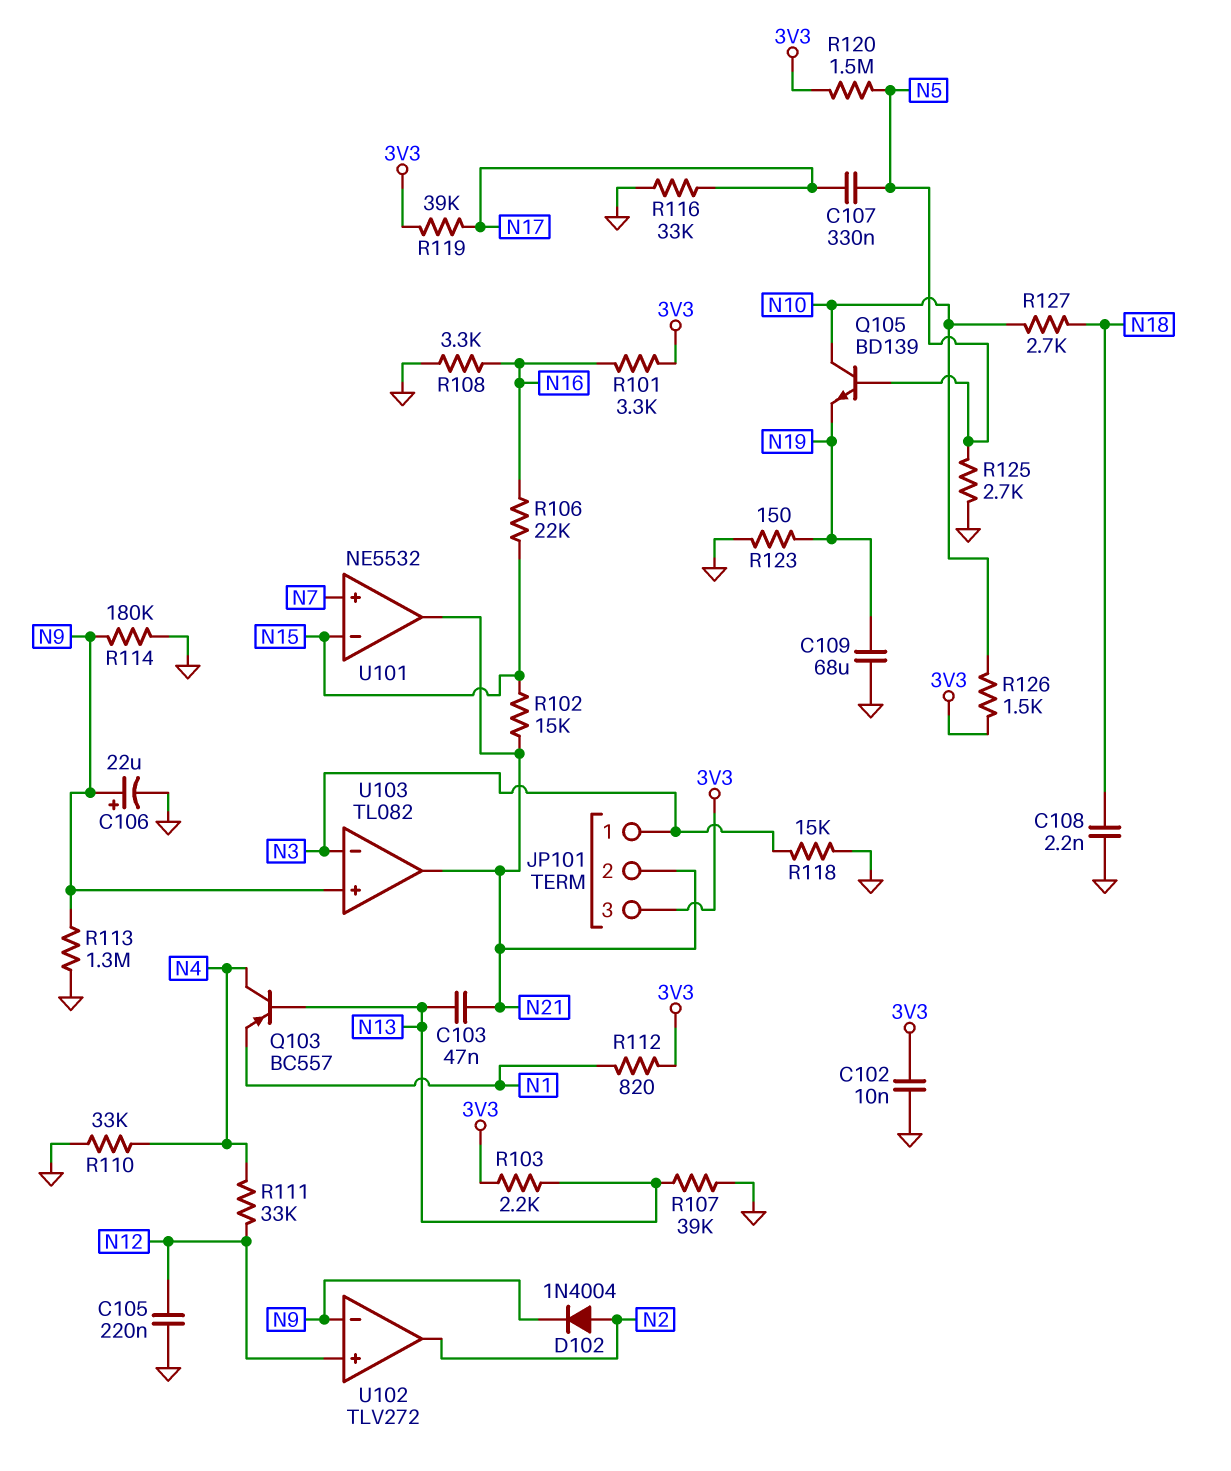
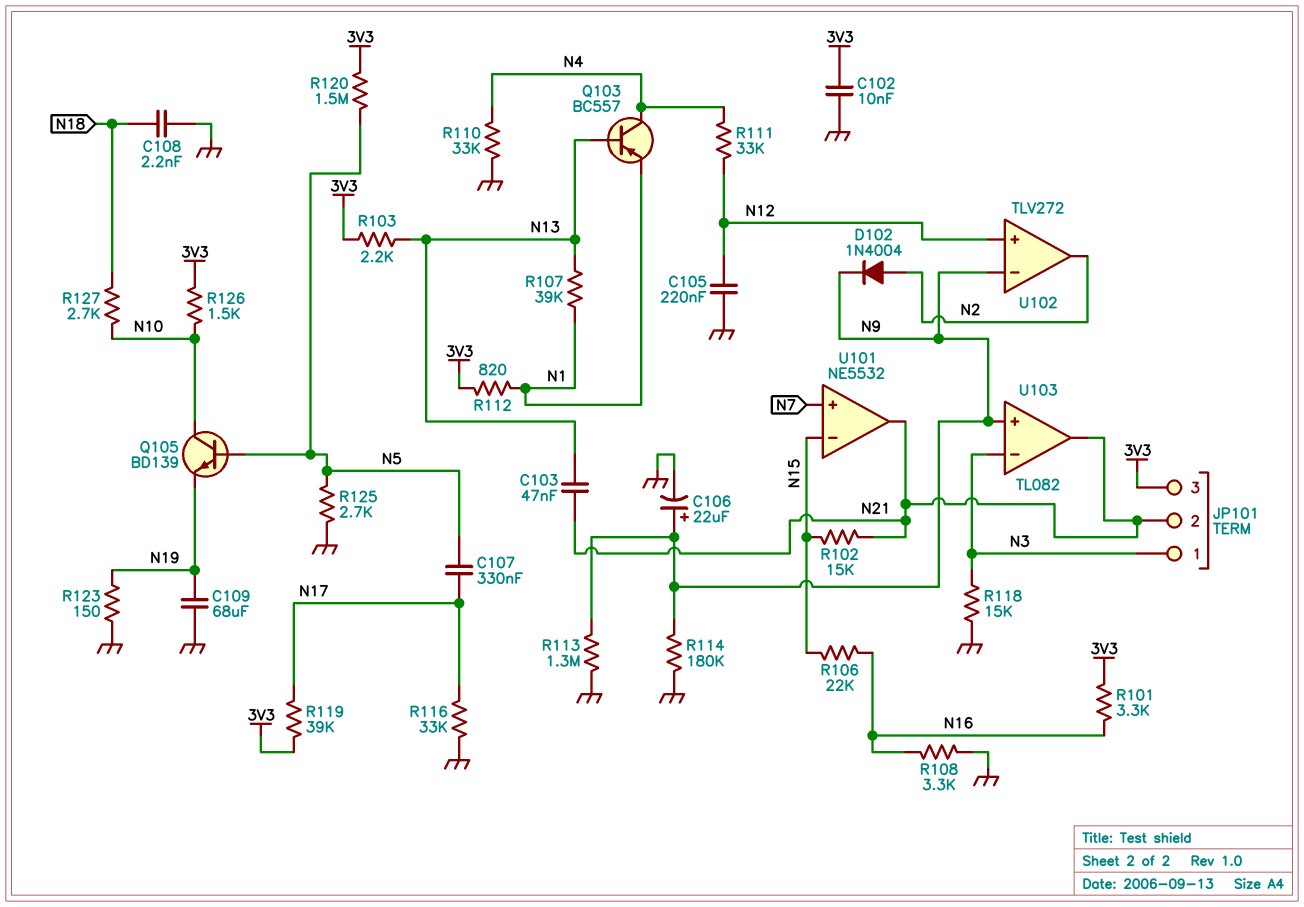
R107: 39k (GND, N13) -> 39k (N1, N13)

